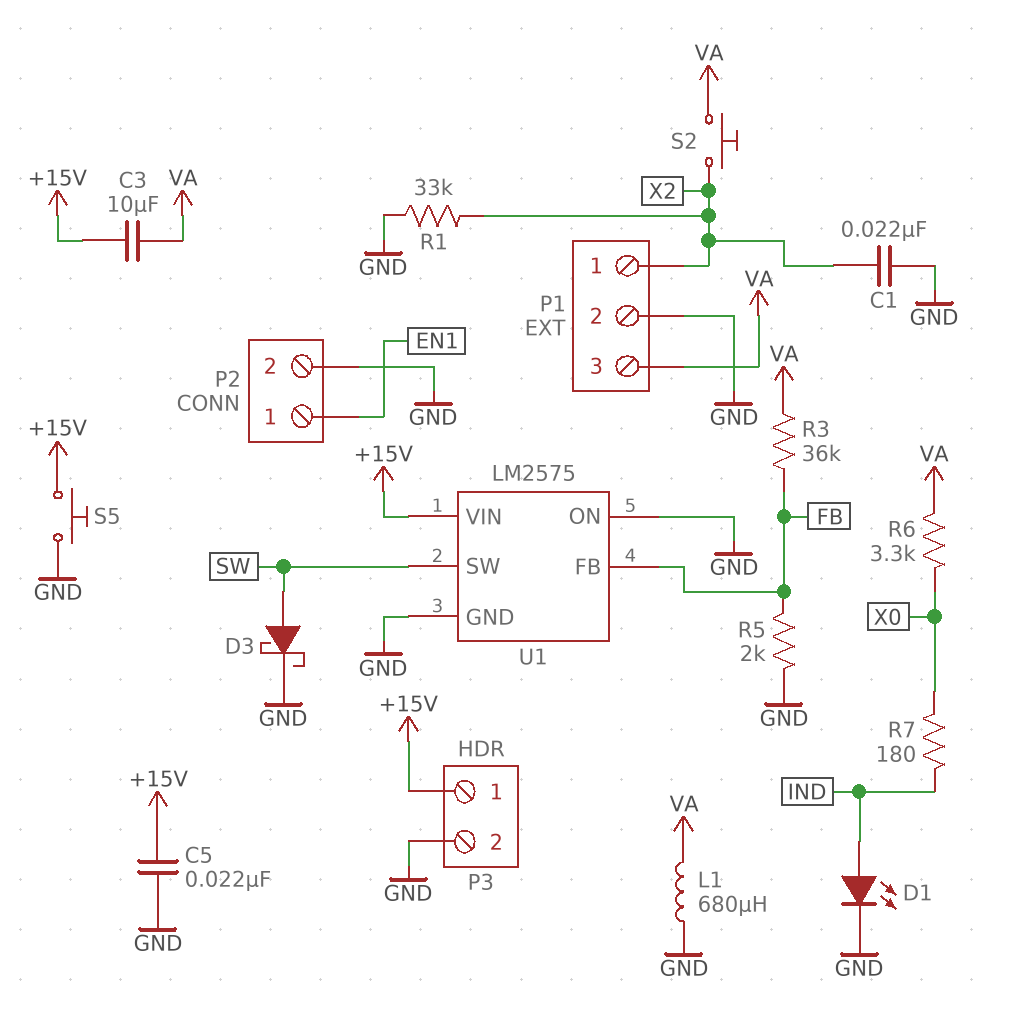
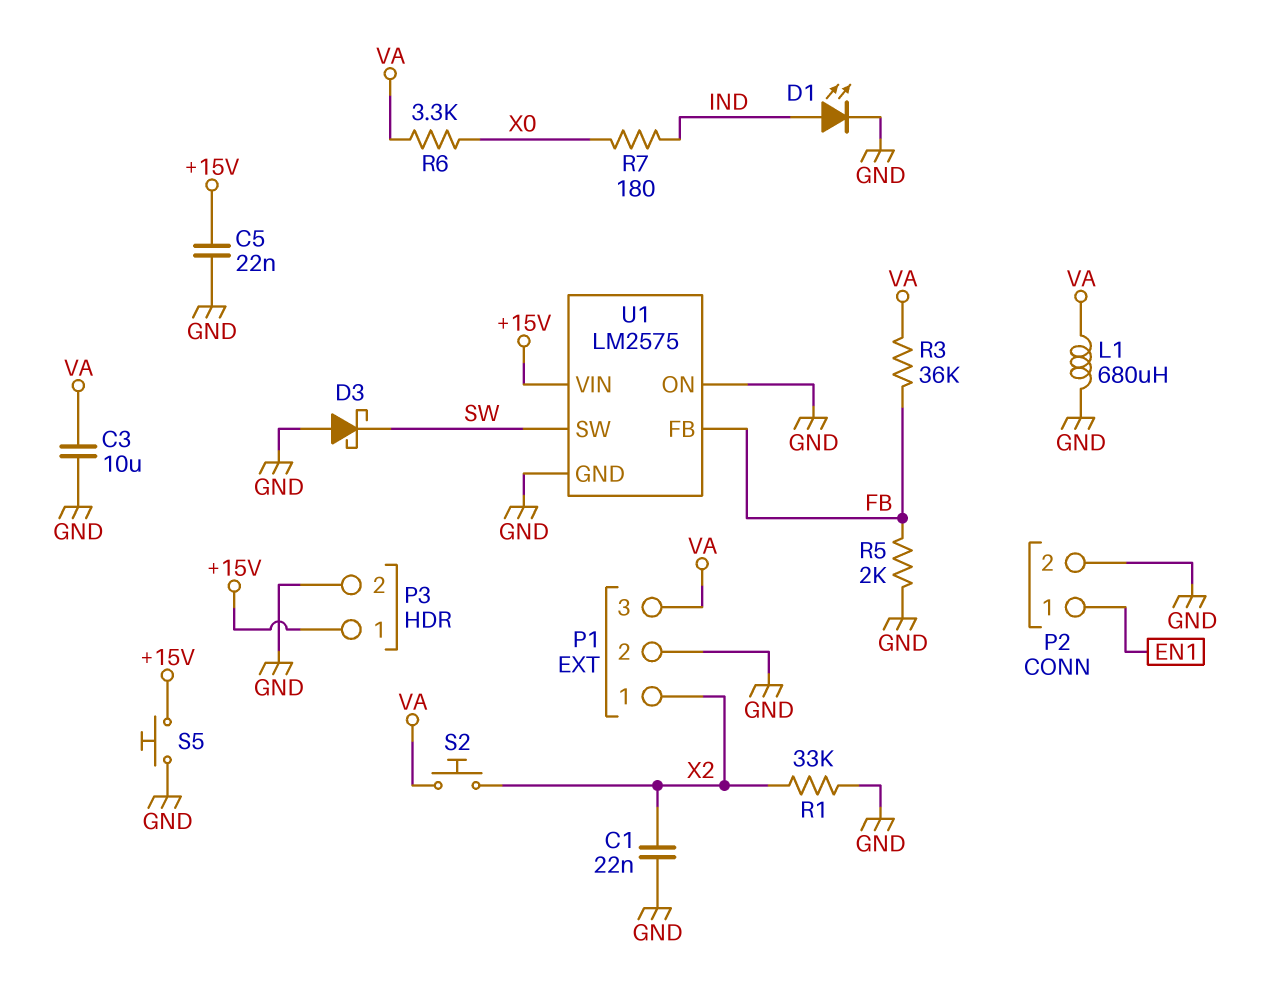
C3: 10uF (+15V, VA) -> 10uF (GND, VA)
D3: schottky (A SW, K GND) -> schottky (A GND, K SW)

